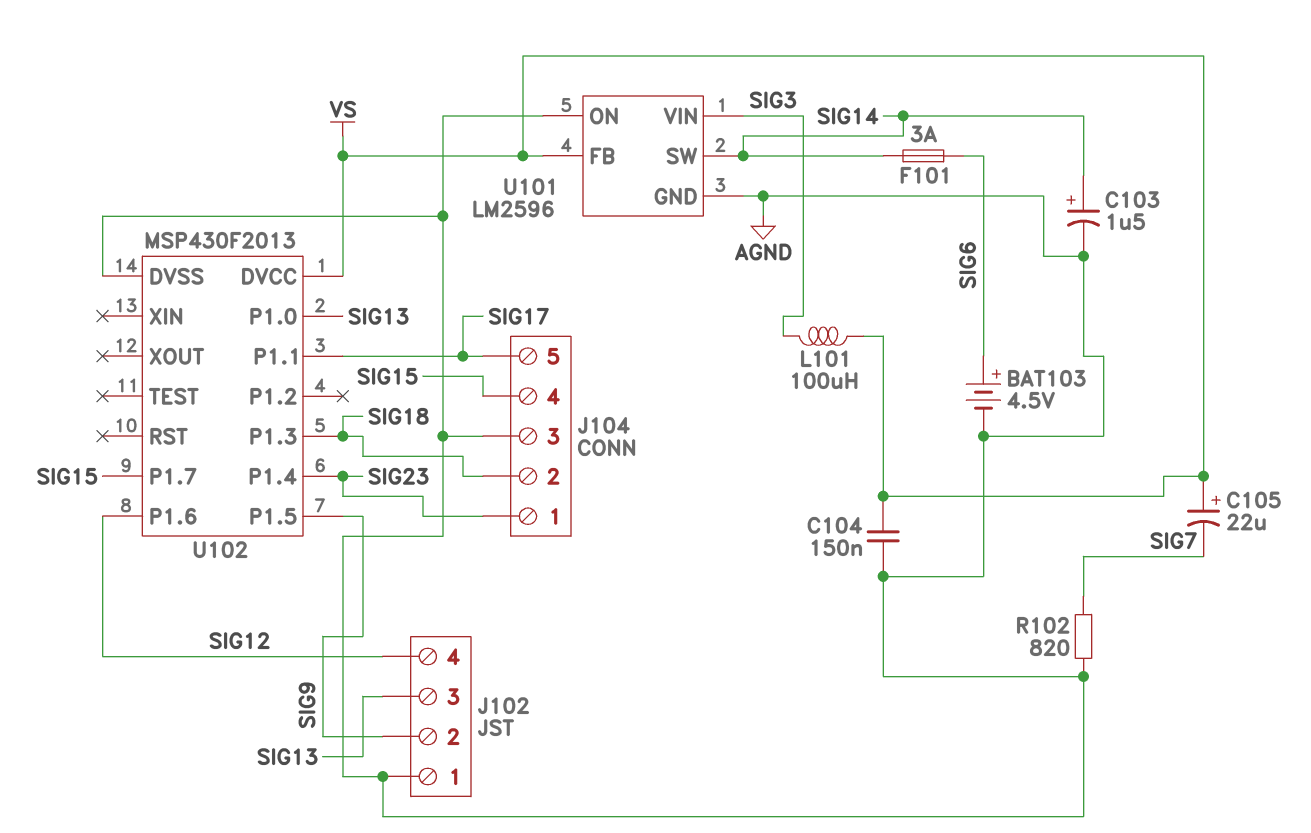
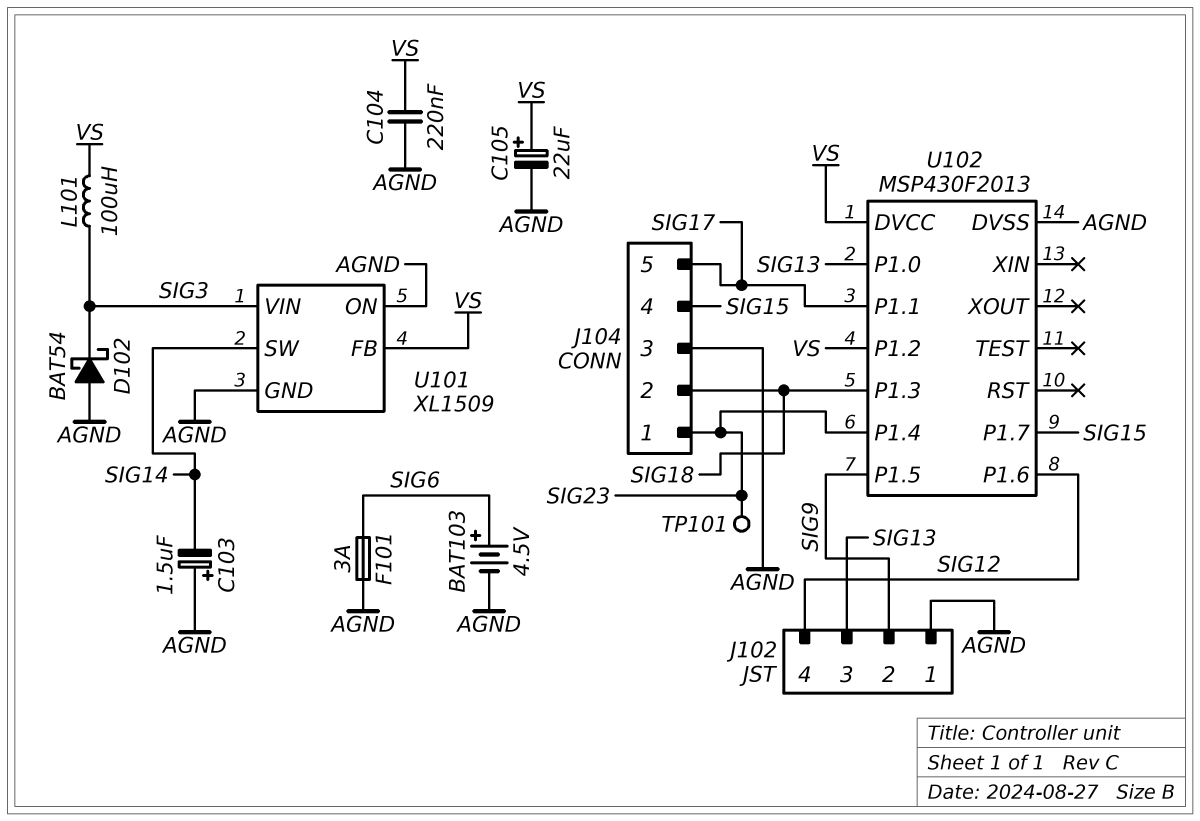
C103: 1.5uF (plus SIG14, minus AGND) -> 1.5uF (plus AGND, minus SIG14)
C104: 150nF (AGND, VS) -> 220nF (AGND, VS)
C105: 22uF (plus VS, minus SIG7) -> 22uF (plus VS, minus AGND)
D102: none -> schottky BAT54 (A AGND, K SIG3)
F101: 3A (SIG6, SIG14) -> 3A (AGND, SIG6)
R102: 820 (AGND, SIG7) -> none
TP101: none -> test point (SIG23)
U101: LM2596 -> XL1509
U102 pin P1.2: none -> VS

